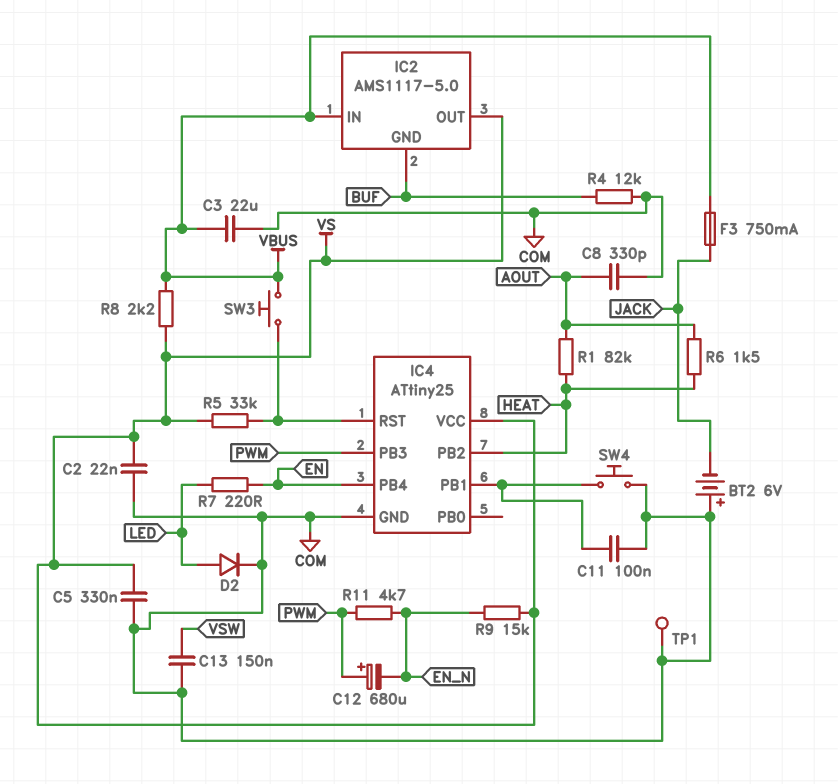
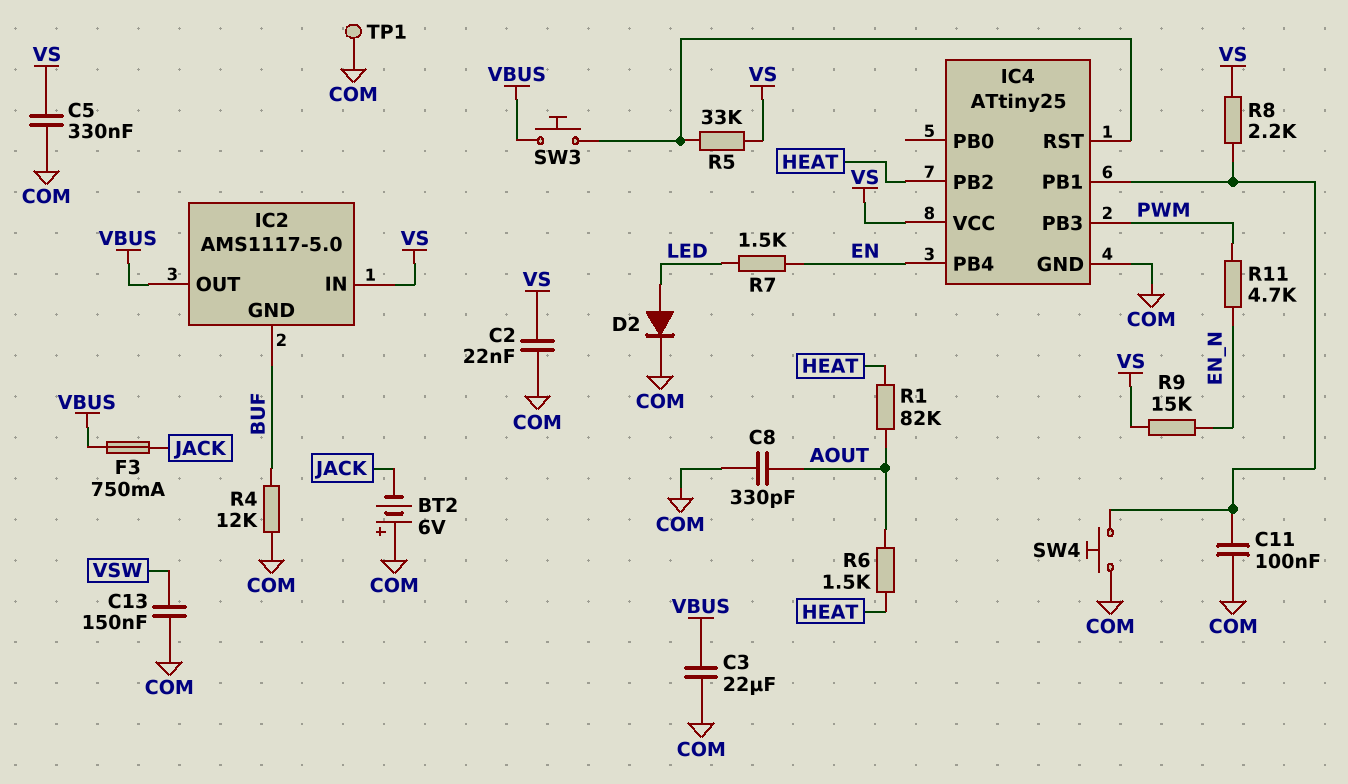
C12: 680uF (plus PWM, minus EN_N) -> none
IC2 pin IN: VBUS -> VS
IC2 pin OUT: VS -> VBUS
R7: 220 (EN, LED) -> 1.5k (EN, LED)
R8: 2.2k (VBUS, VS) -> 2.2k (IC4/PB1, VS)

